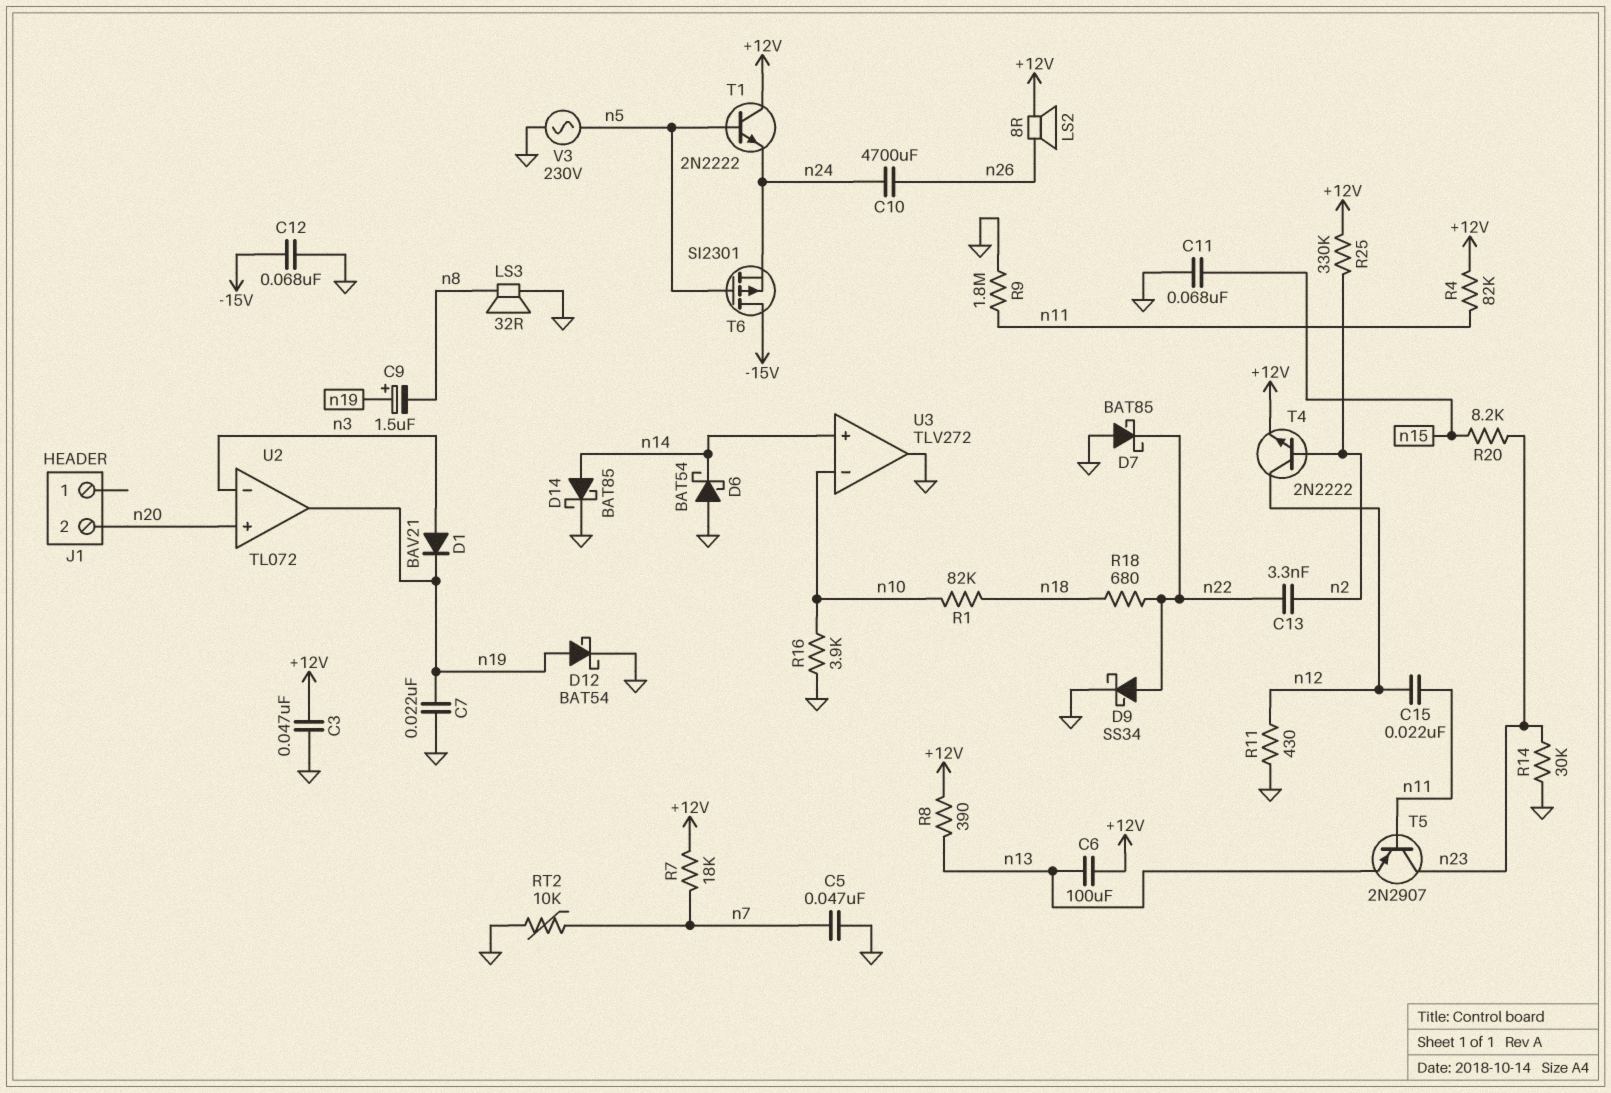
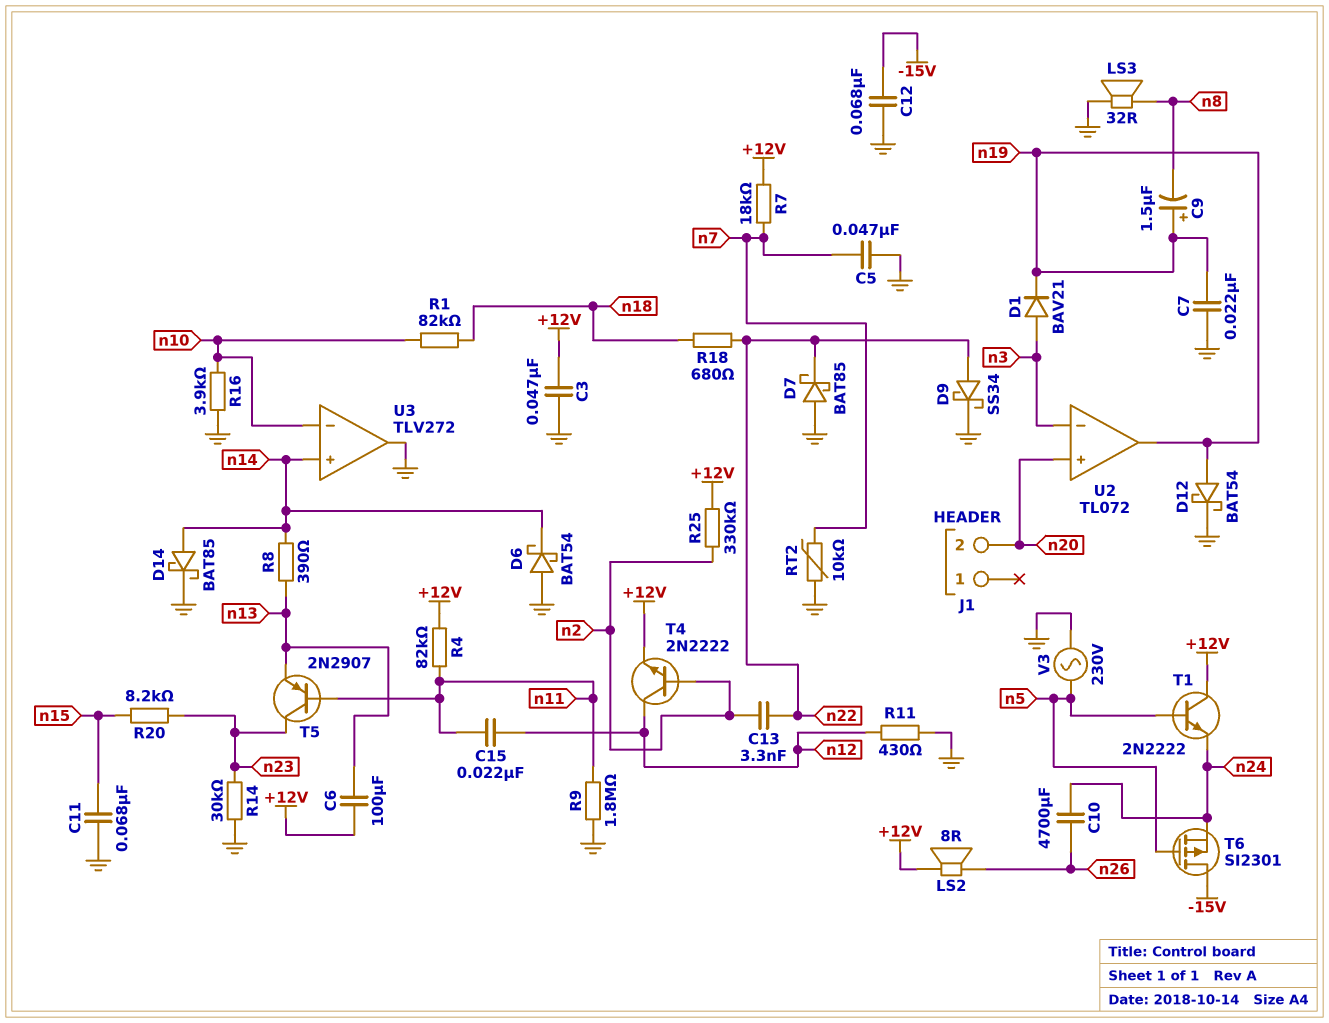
R8: 390 (+12V, n13) -> 390 (n13, n14)

